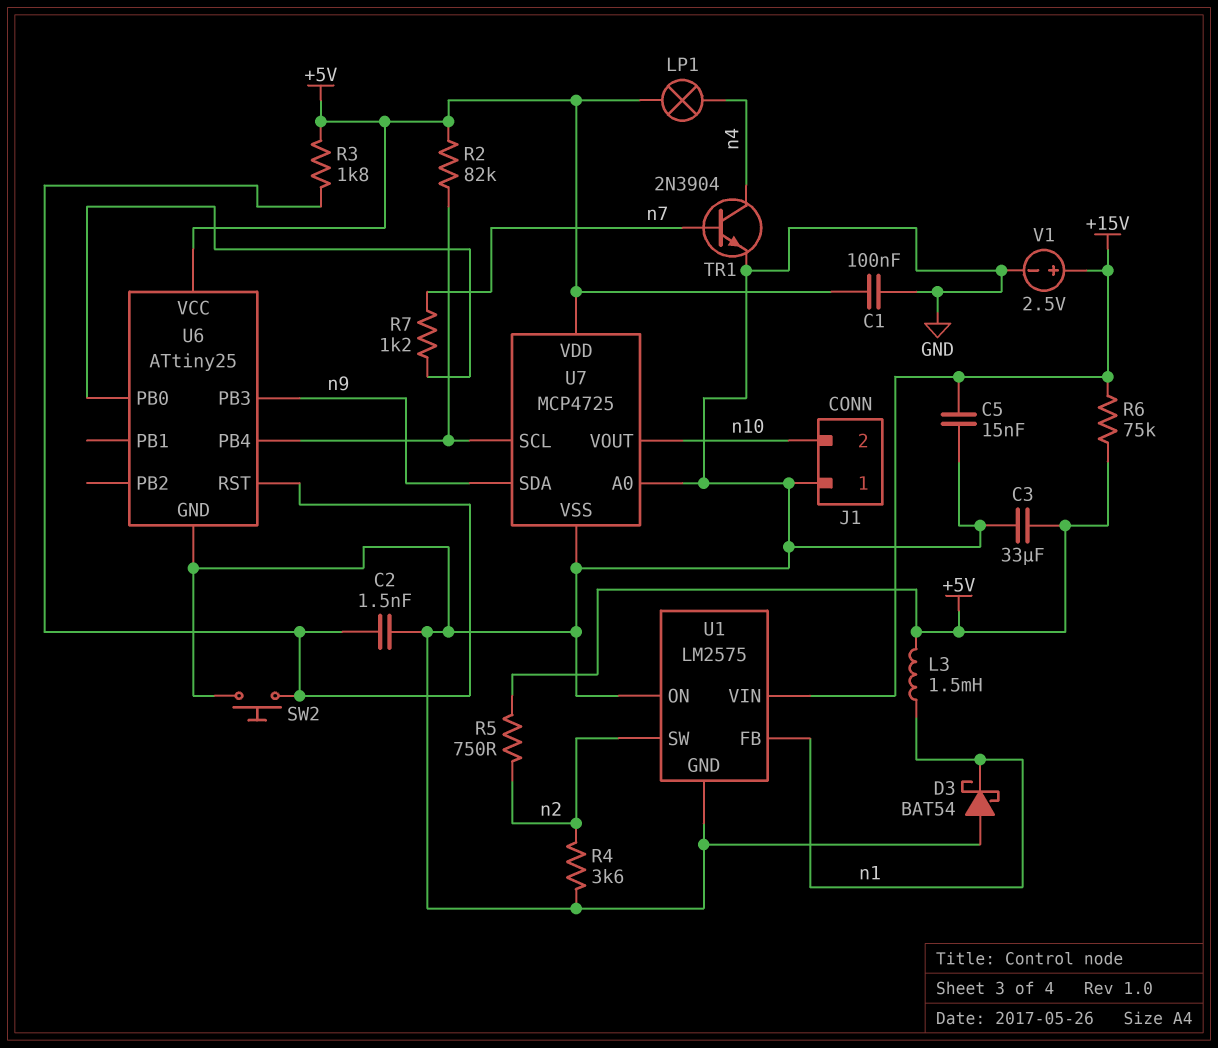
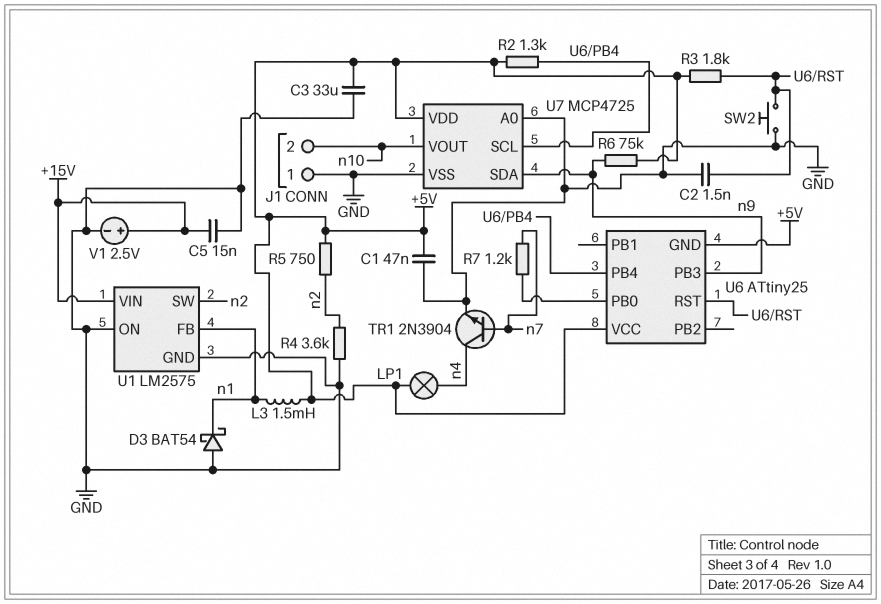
C1: 100nF (+5V, GND) -> 47nF (+5V, GND)
R2: 82k (+5V, U6/PB4) -> 1.3k (+5V, U6/PB4)
R6: 75k (+5V, +15V) -> 75k (+5V, n9)
U6 pin GND: GND -> +5V

